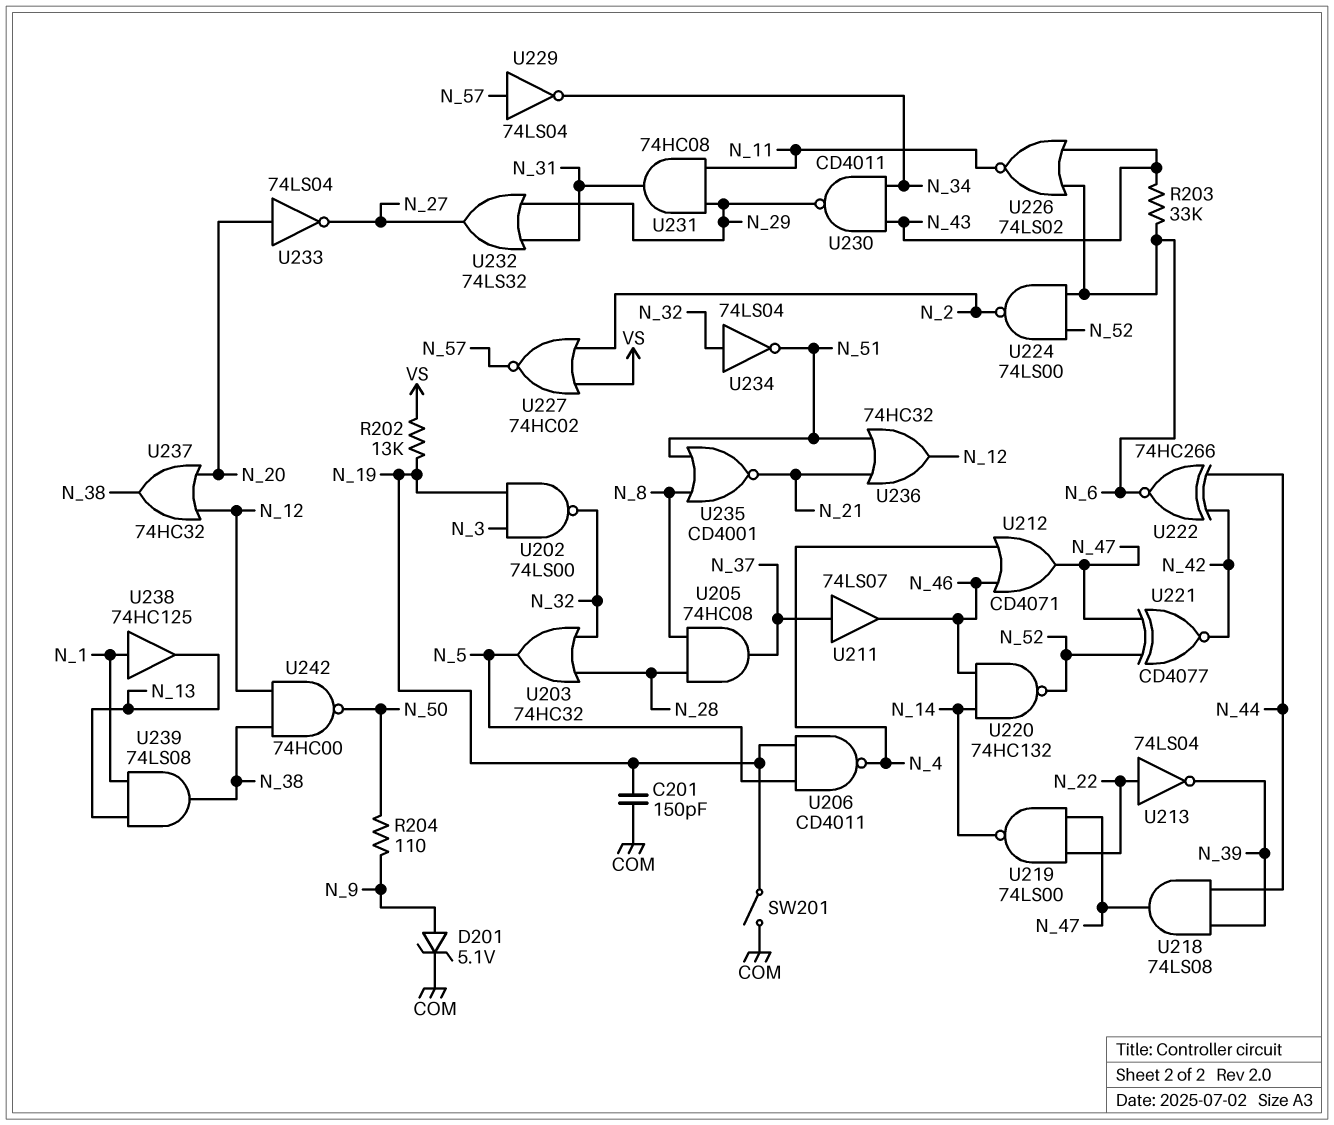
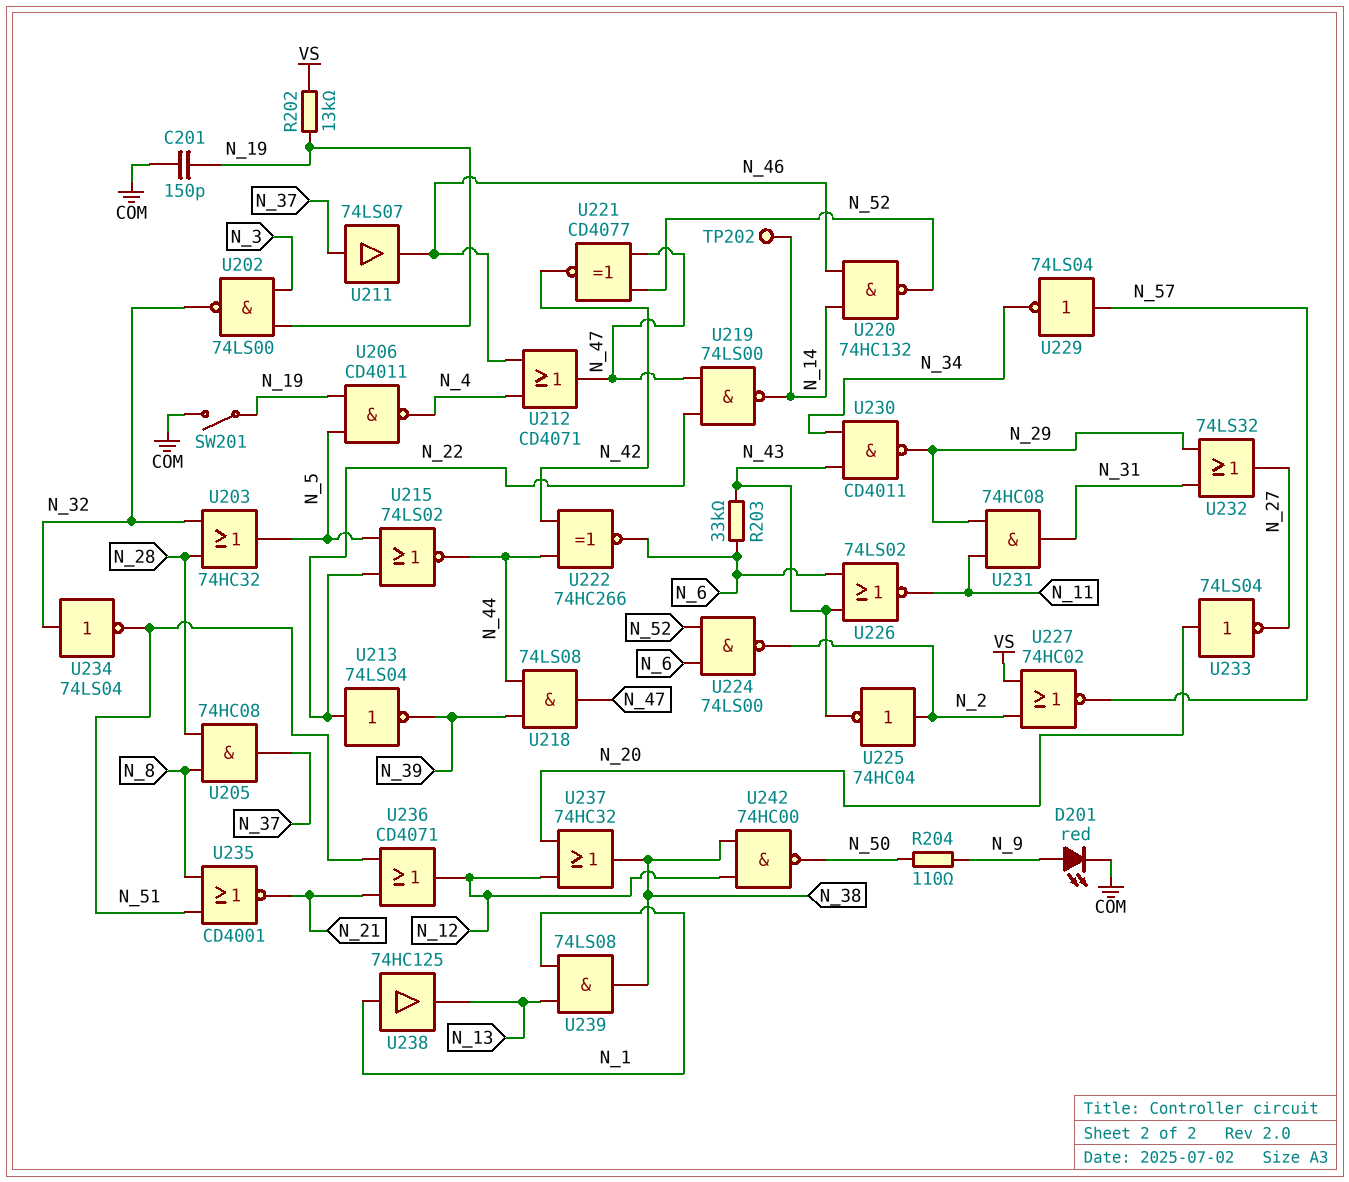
D201: zener 5.1V (A N_9, K COM) -> LED red (A N_9, K COM)
TP202: none -> test point (N_14)
U215: none -> NOR 74LS02 (in N_5, in N_22, out N_44)
U225: none -> NOT 74HC04 (in N_2, out N_43)
U236: OR 74HC32 (in N_21, in N_51, out N_12) -> OR CD4071 (in N_21, in N_51, out N_12)

